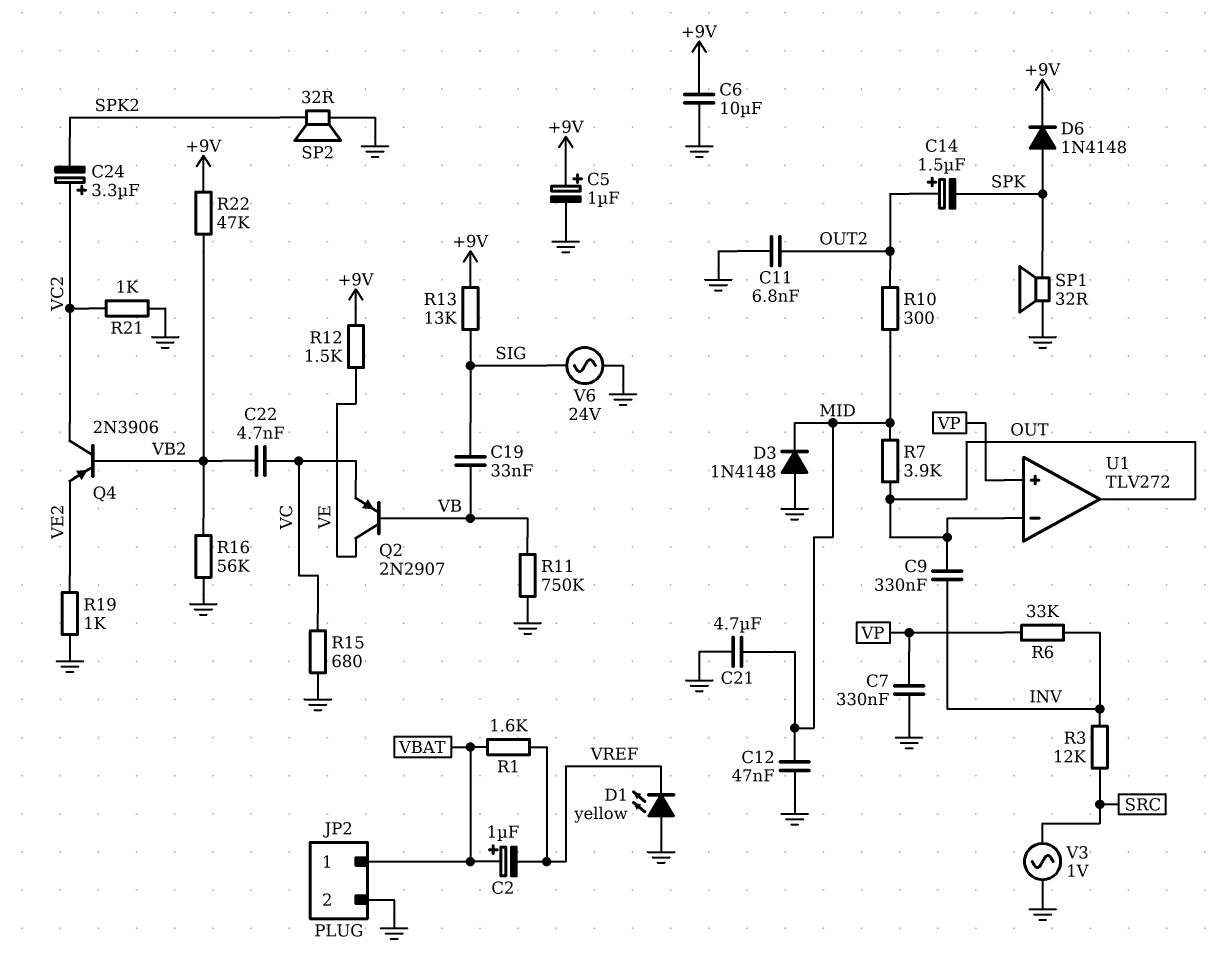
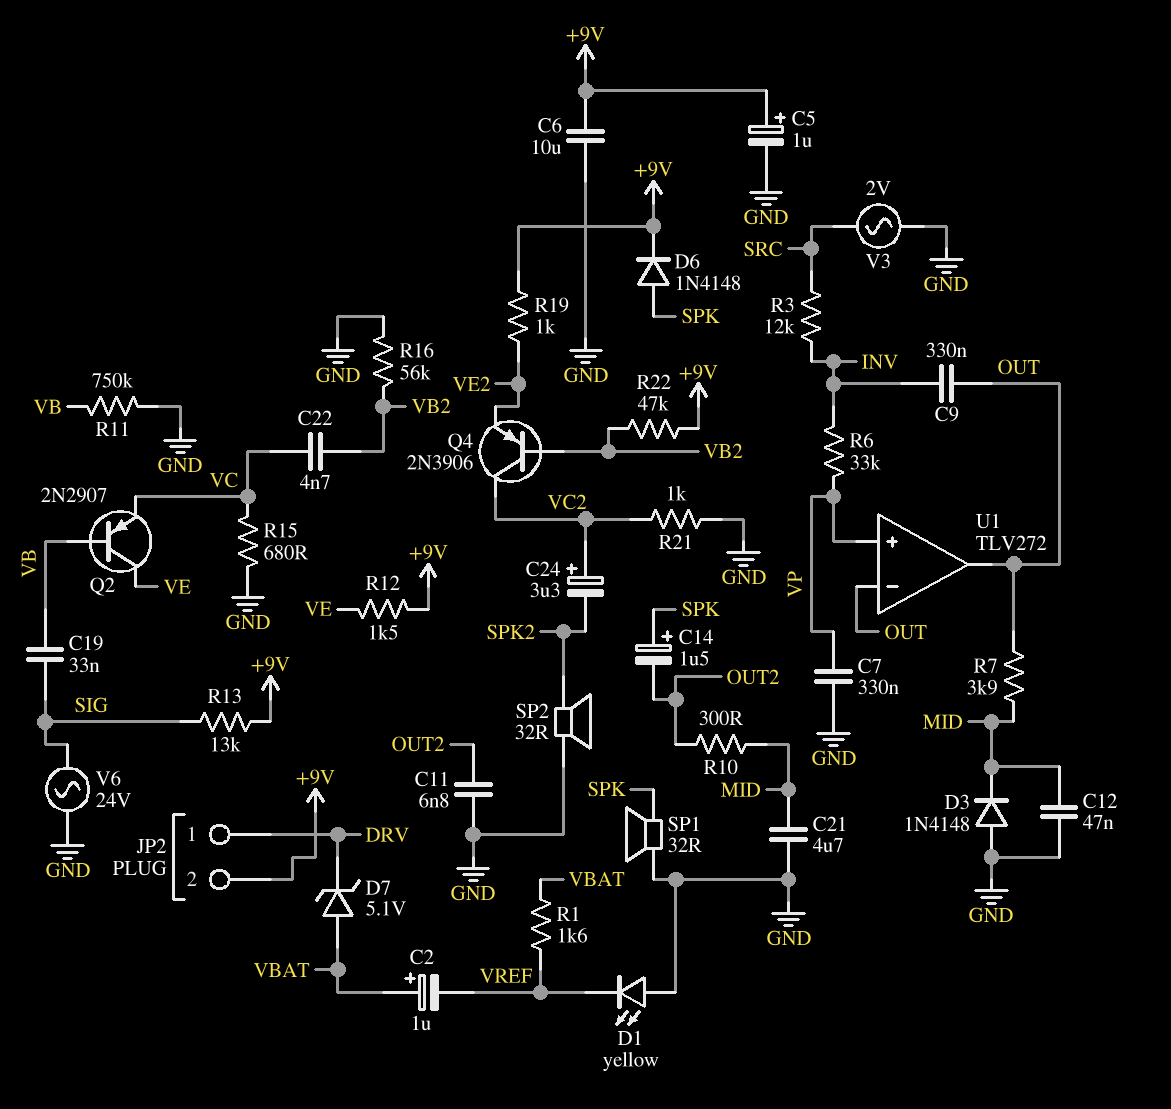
C14: 1.5uF (plus OUT2, minus SPK) -> 1.5uF (plus SPK, minus OUT2)
D7: none -> zener 5.1V (A VBAT, K DRV)
JP2 pin 1: VBAT -> DRV
JP2 pin 2: GND -> +9V
R19: 1k (GND, VE2) -> 1k (+9V, VE2)
V3: AC 1V (GND, SRC) -> AC 2V (GND, SRC)

